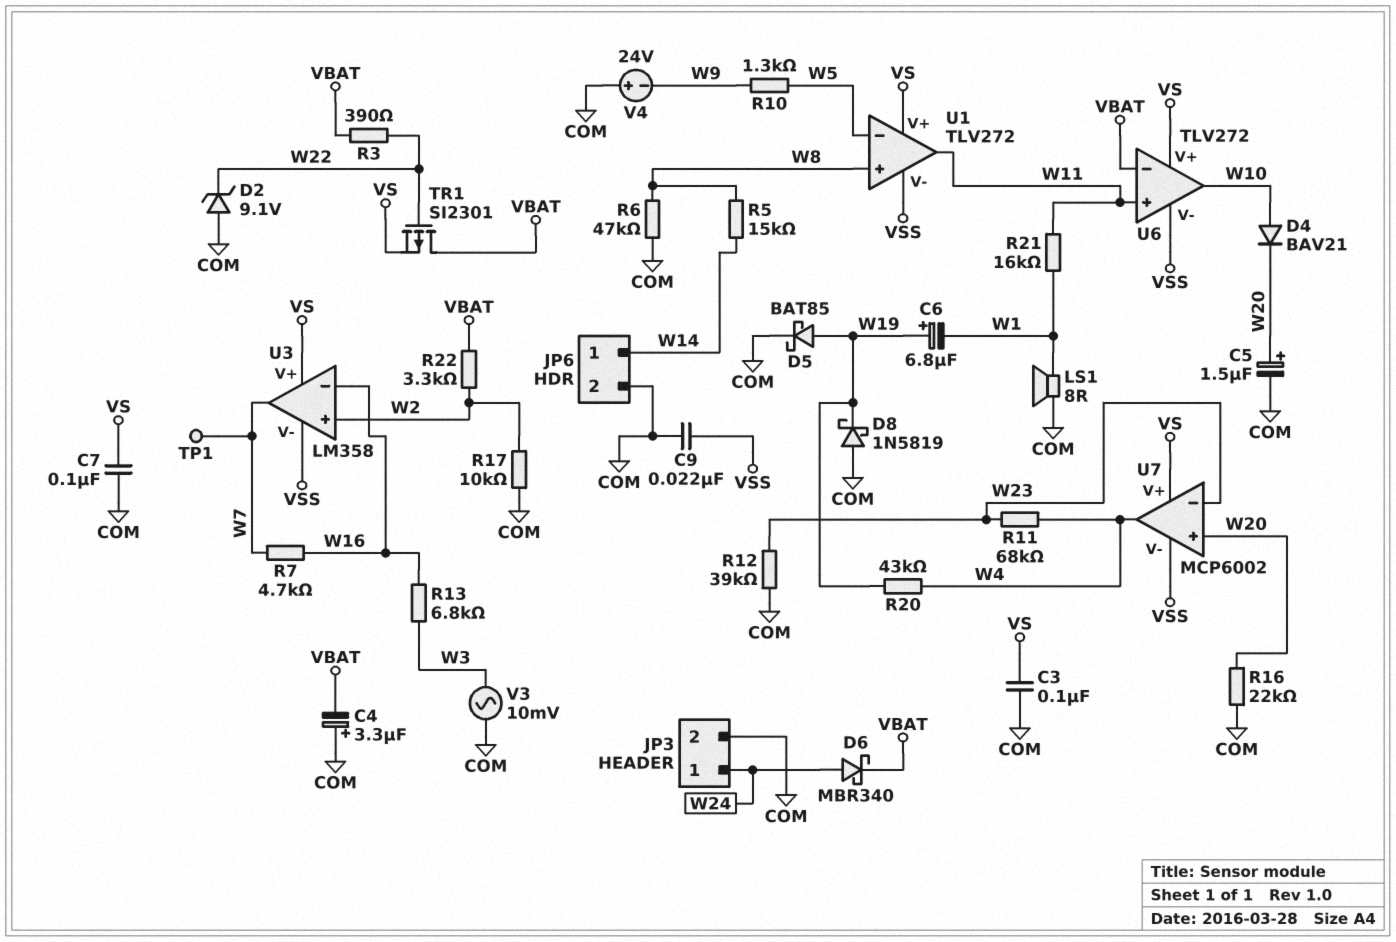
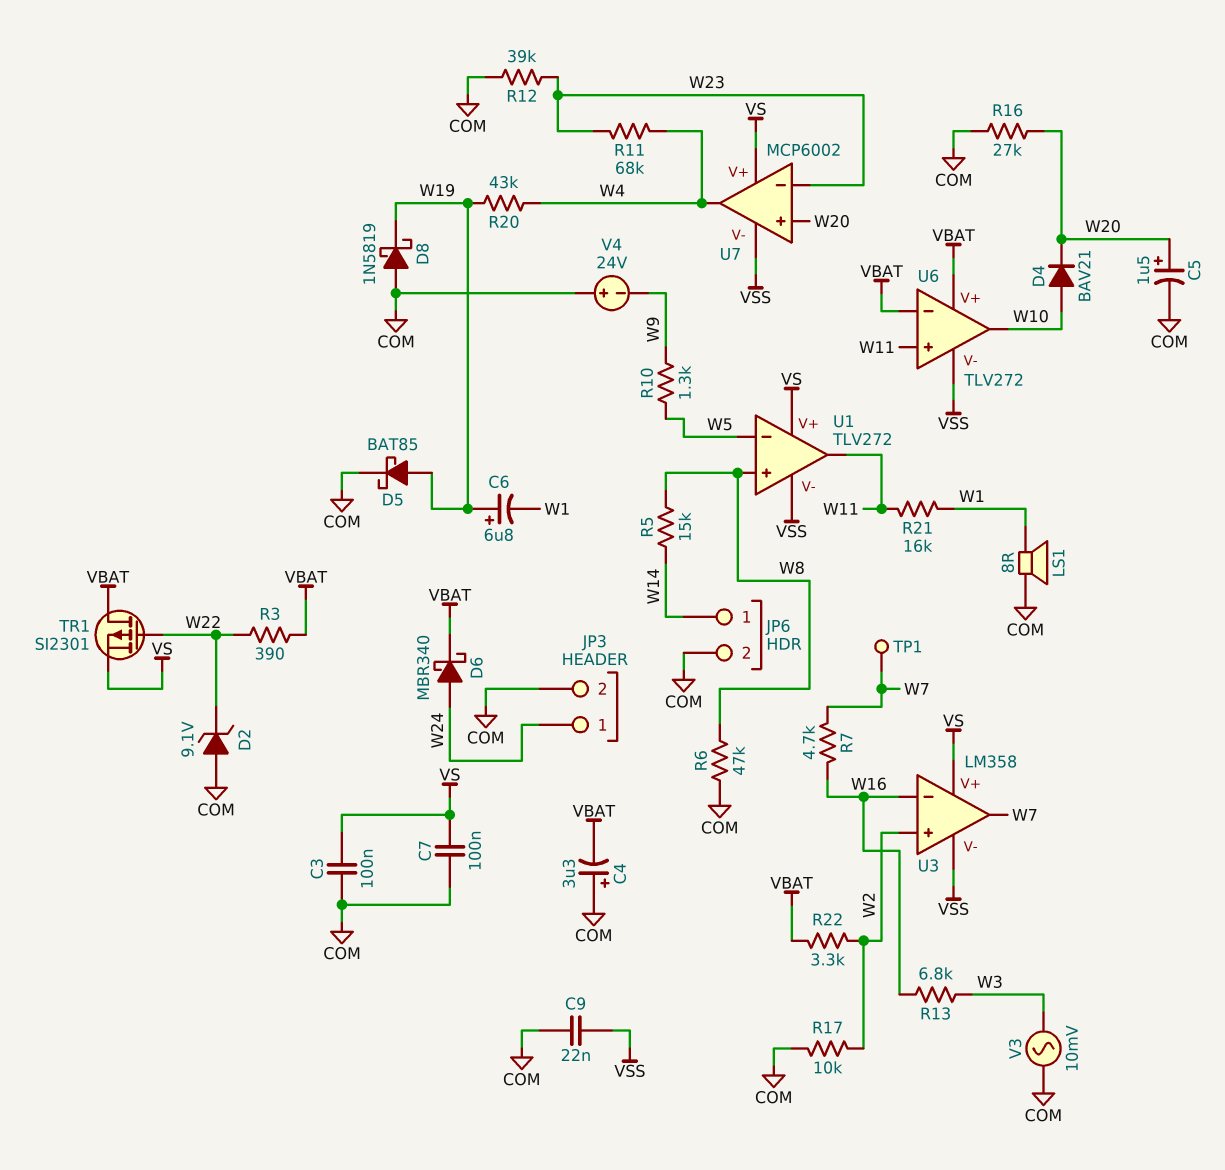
R16: 22k (COM, W20) -> 27k (COM, W20)
U6 pin V+: VS -> VBAT

